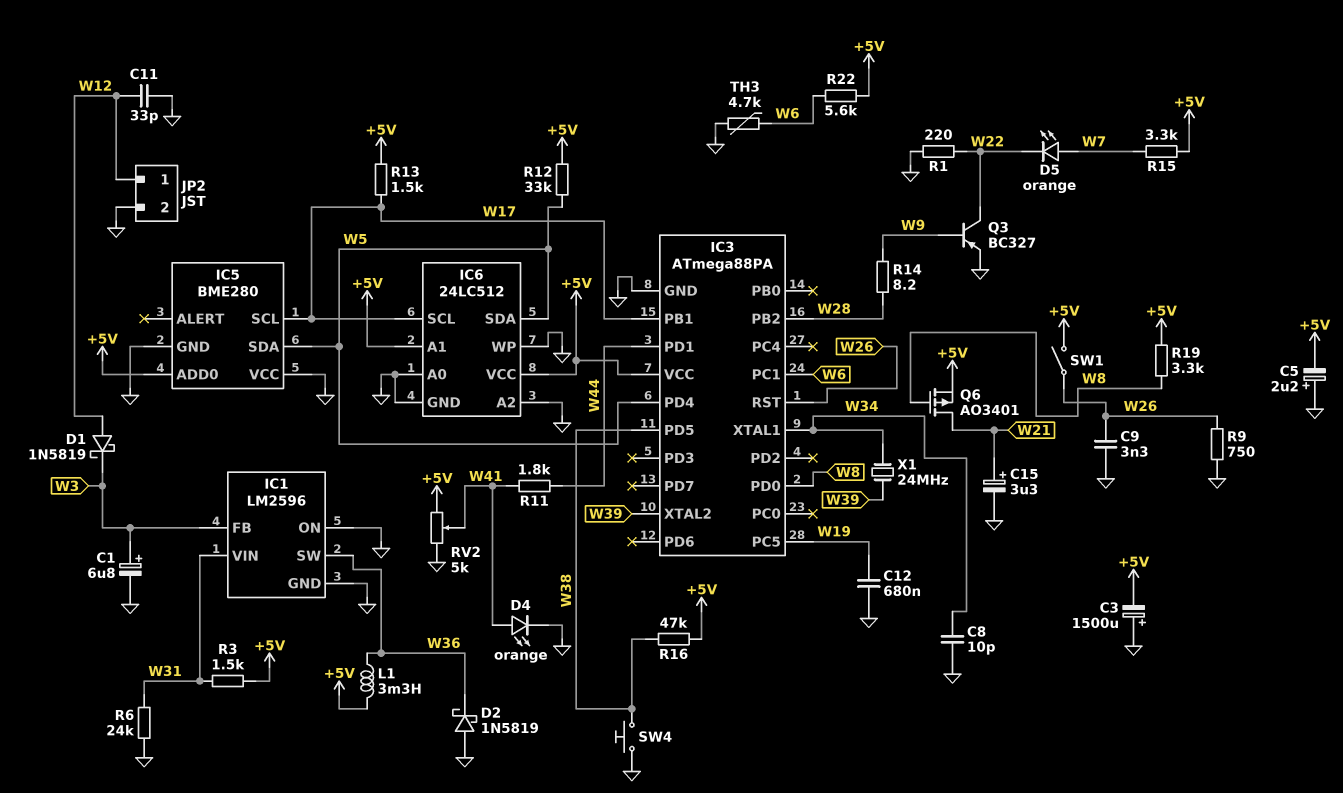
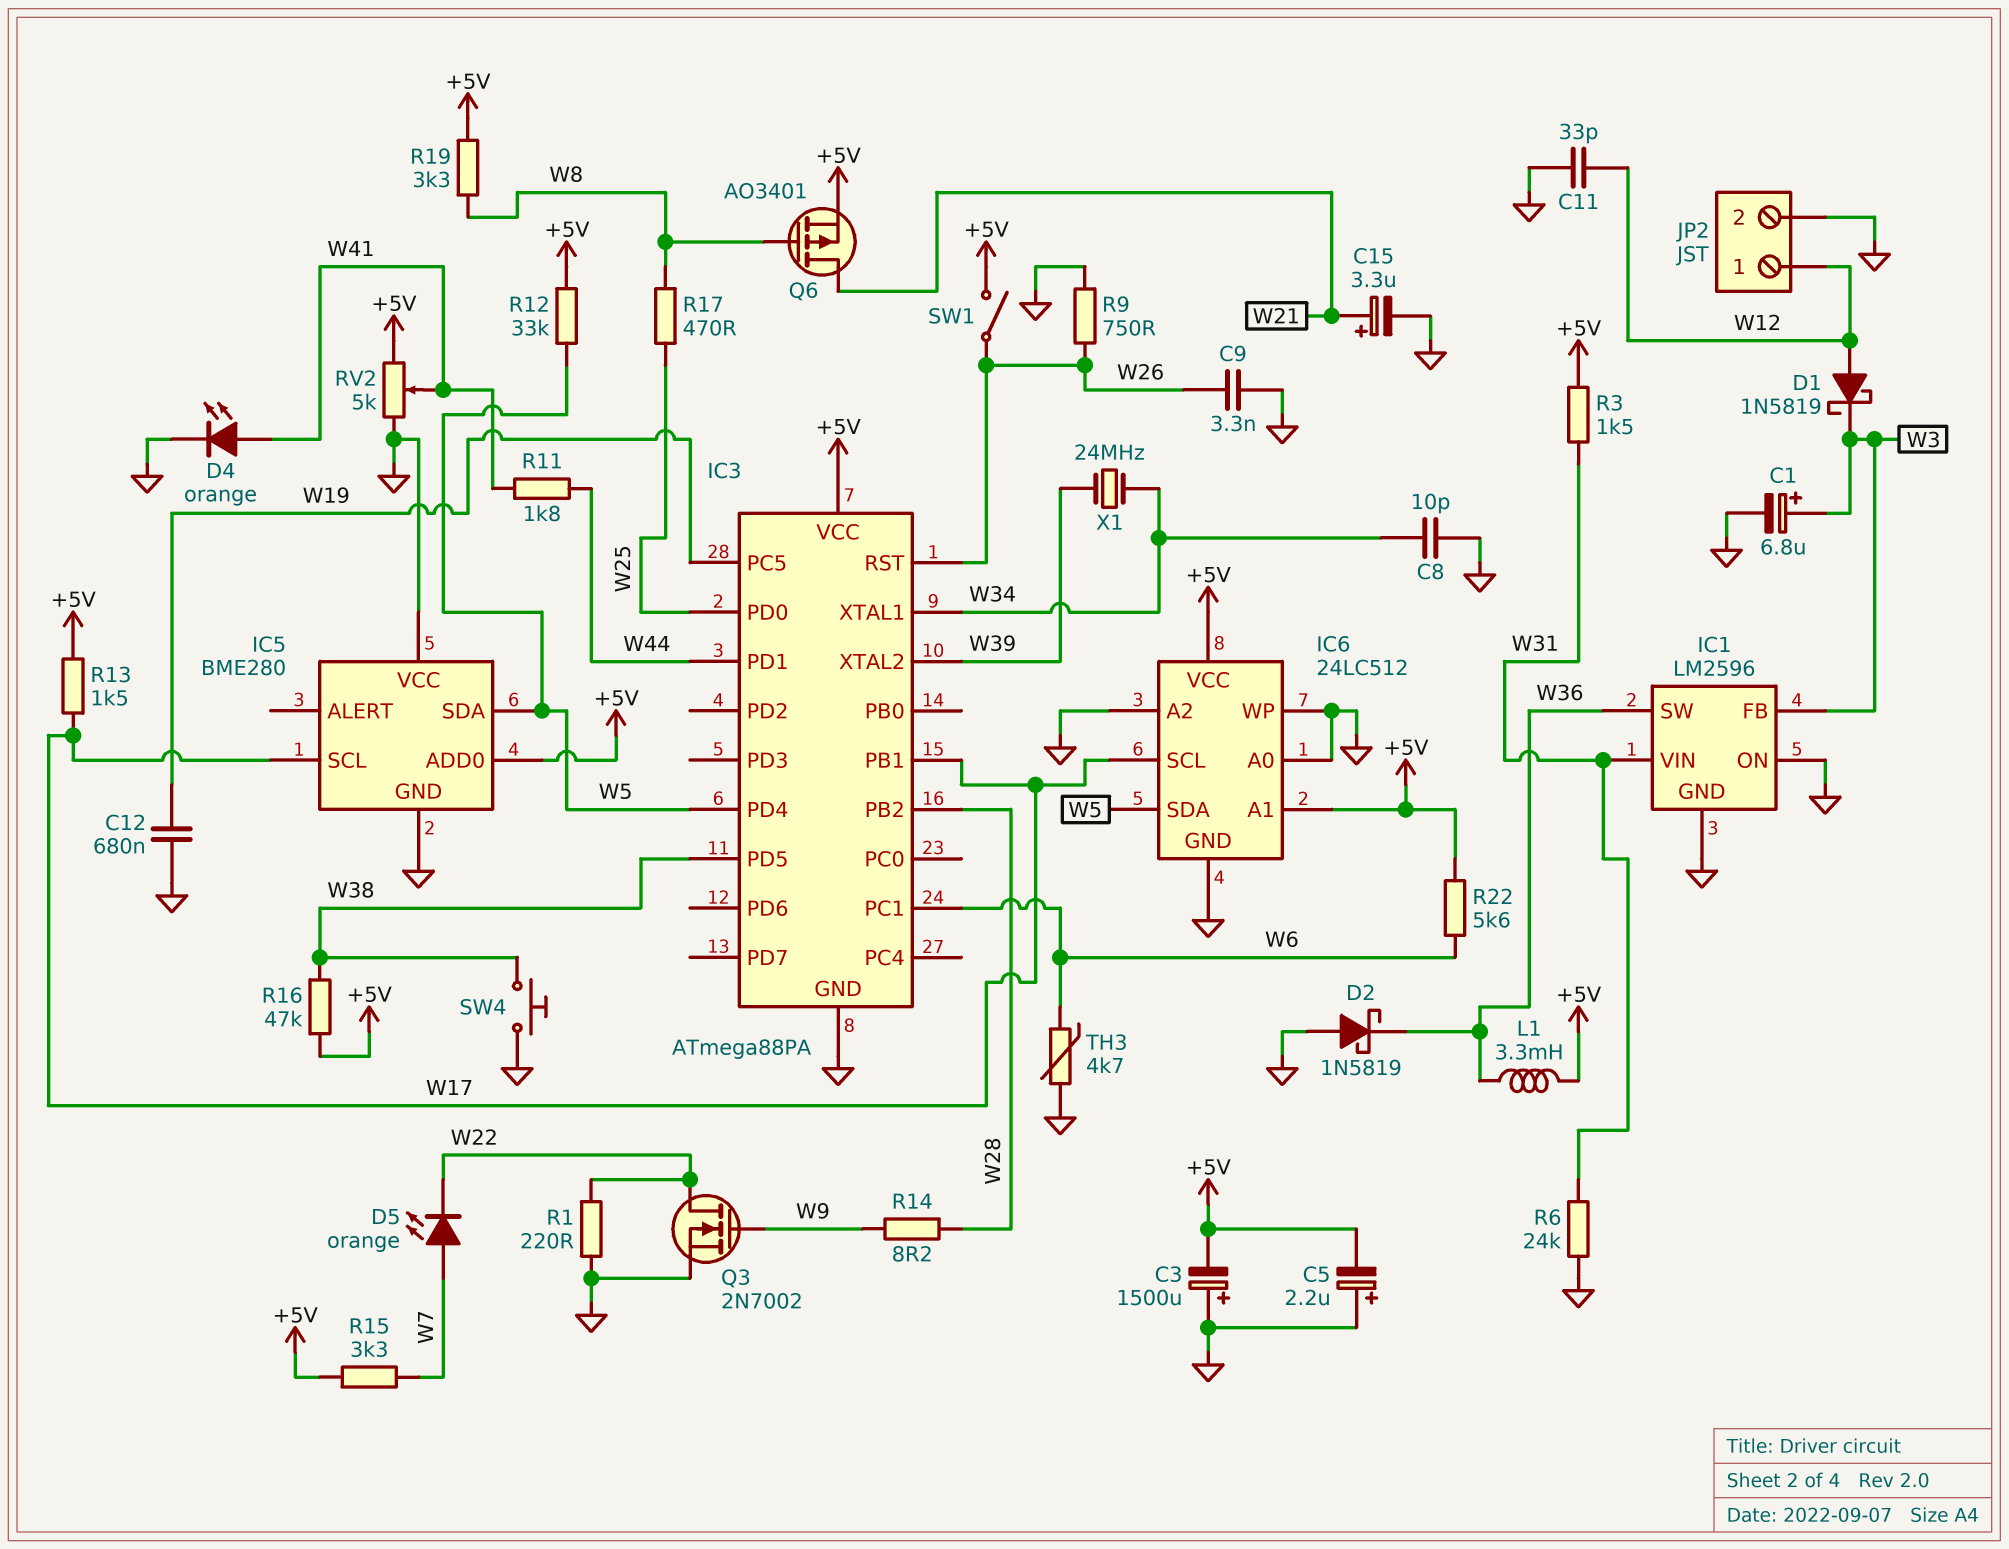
IC3 pin PD0: W8 -> W25
Q3: PNP BC327 (B W9, C W22, E GND) -> NMOS 2N7002 (G W9, D W22, S GND)
R17: none -> 470 (W8, W25)

